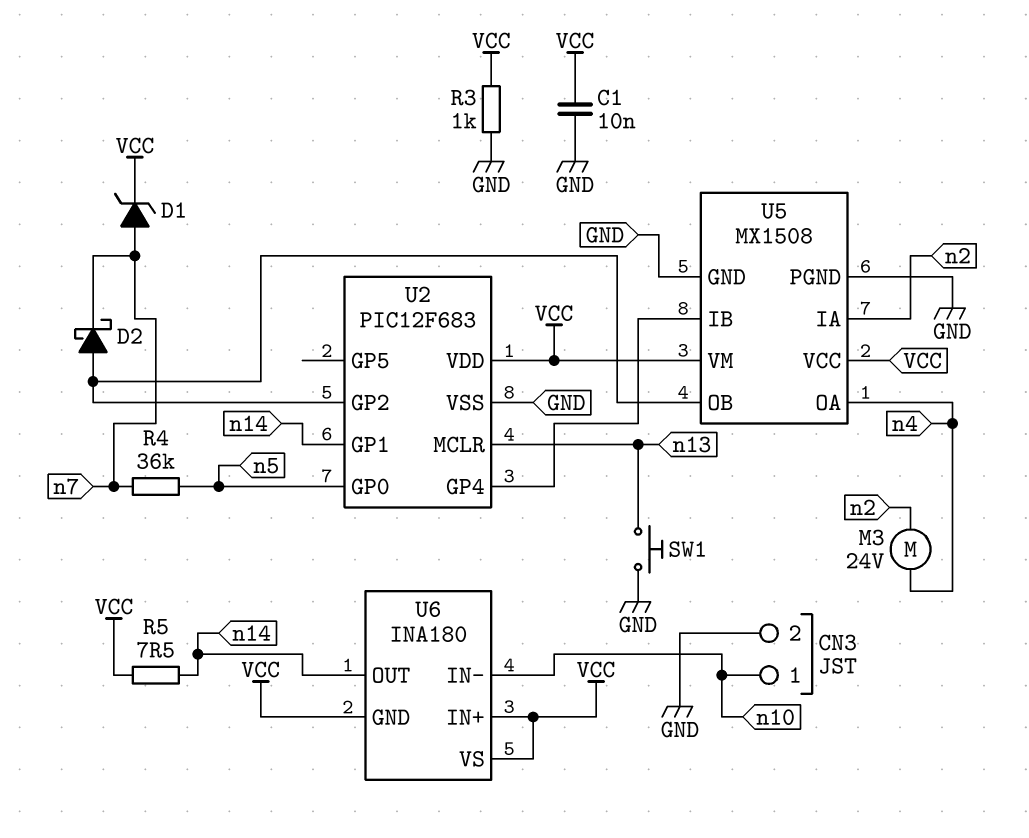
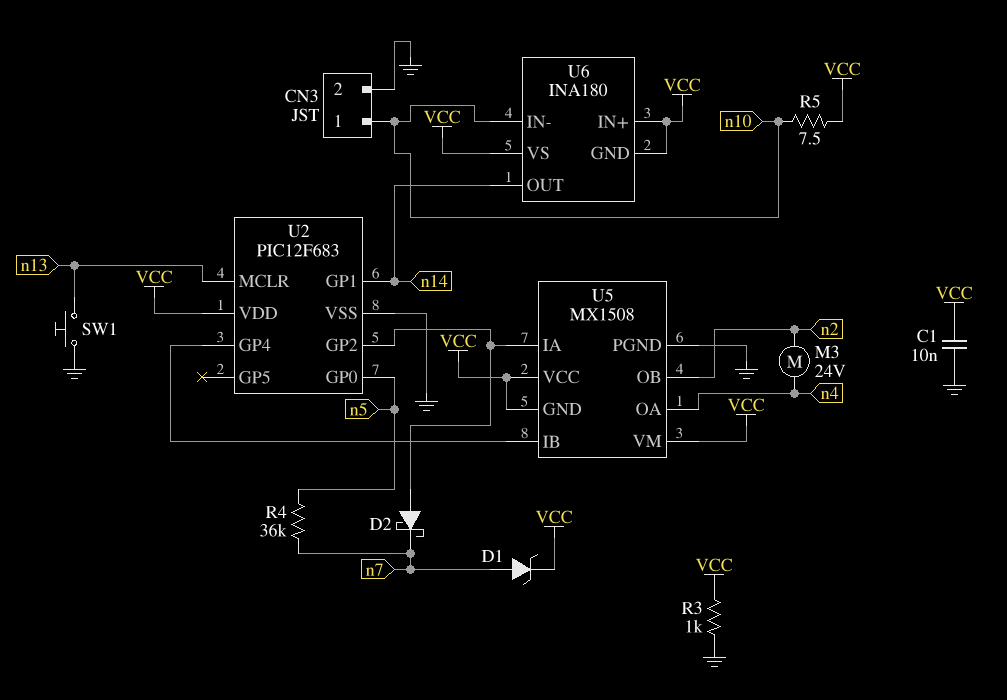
R5: 7.5 (VCC, n14) -> 7.5 (VCC, n10)
U5 pin GND: GND -> VCC
U5 pin IA: n2 -> U2/GP2
U5 pin OB: U2/GP2 -> n2

